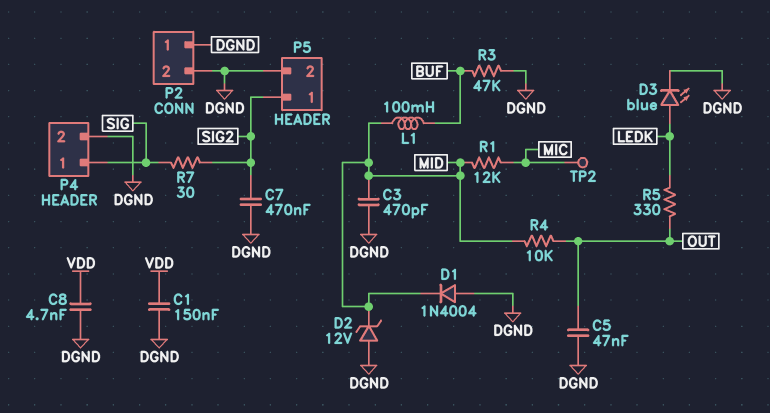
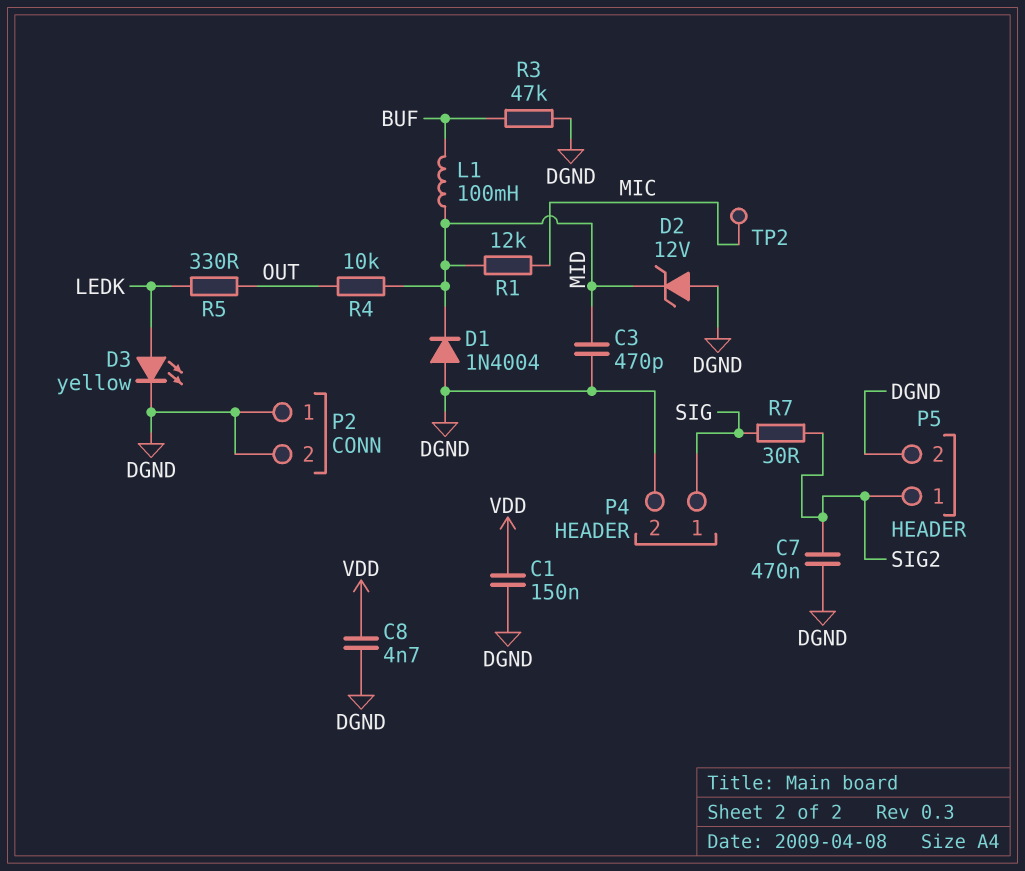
C5: 47nF (DGND, OUT) -> none
D3: LED blue (A LEDK, K DGND) -> LED yellow (A LEDK, K DGND)

